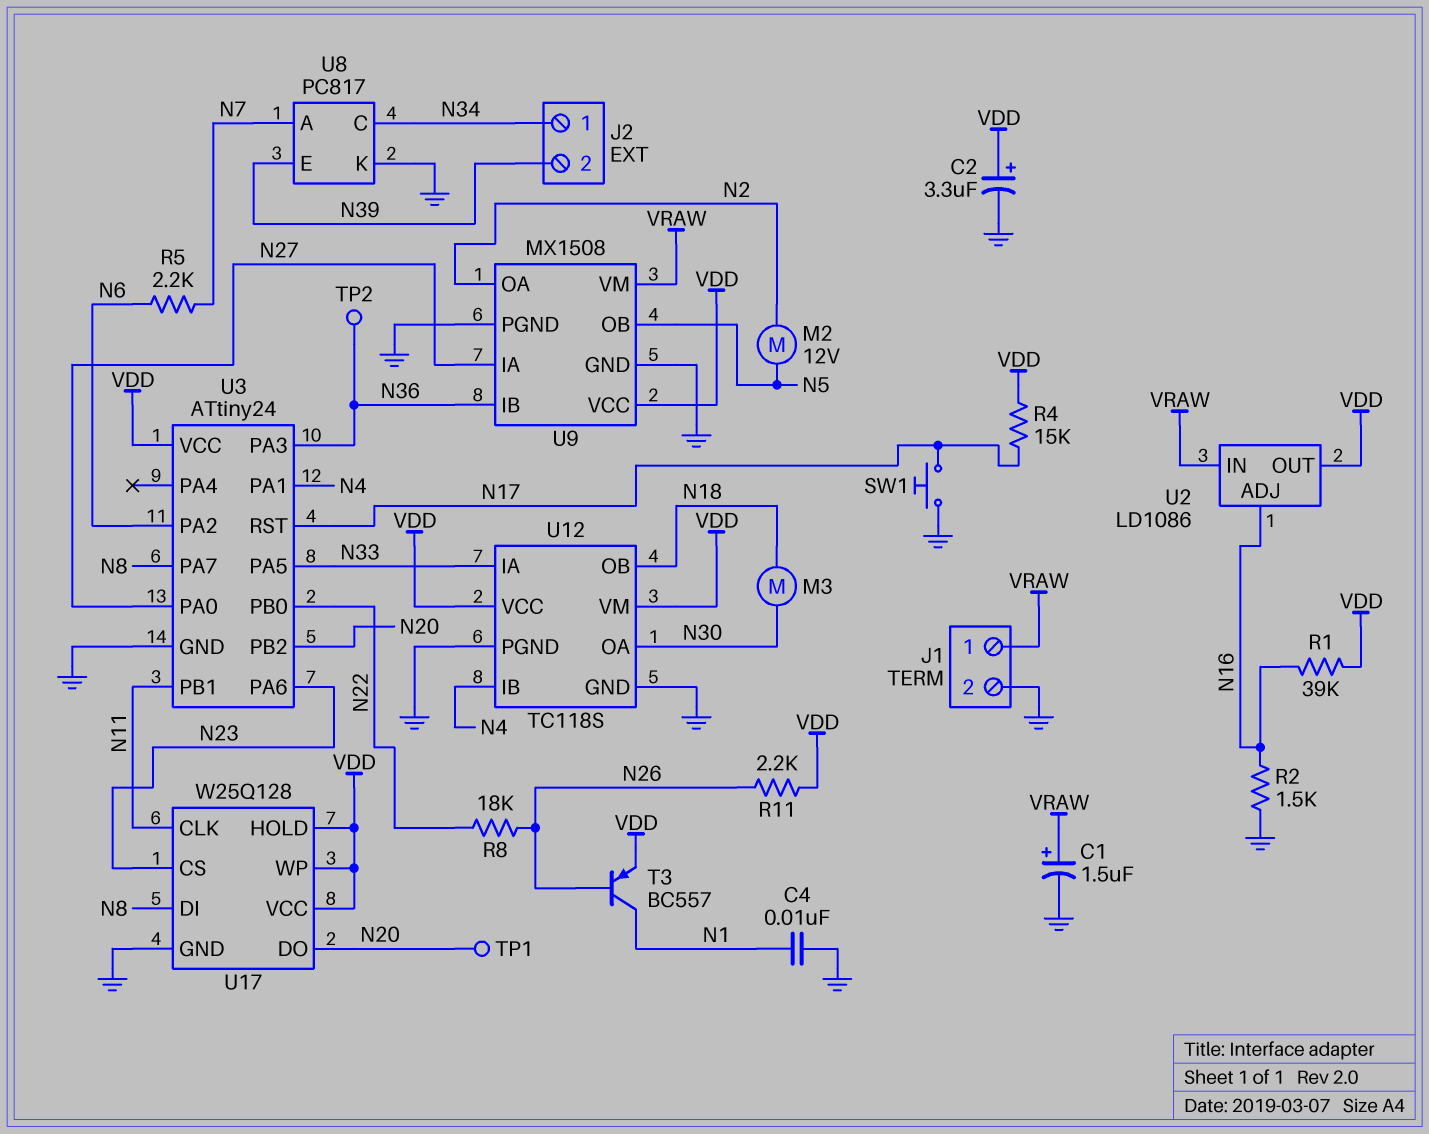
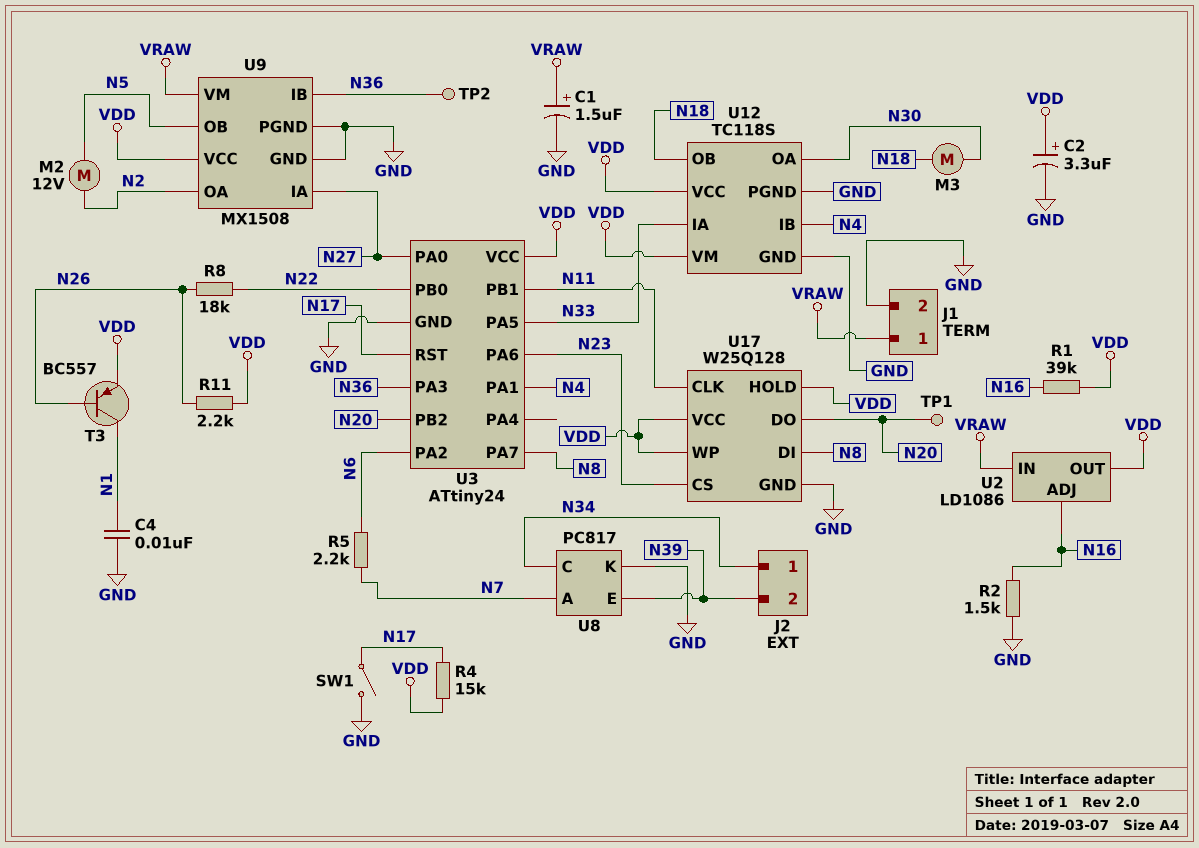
SW1: button (GND, N17) -> switch (GND, N17)

